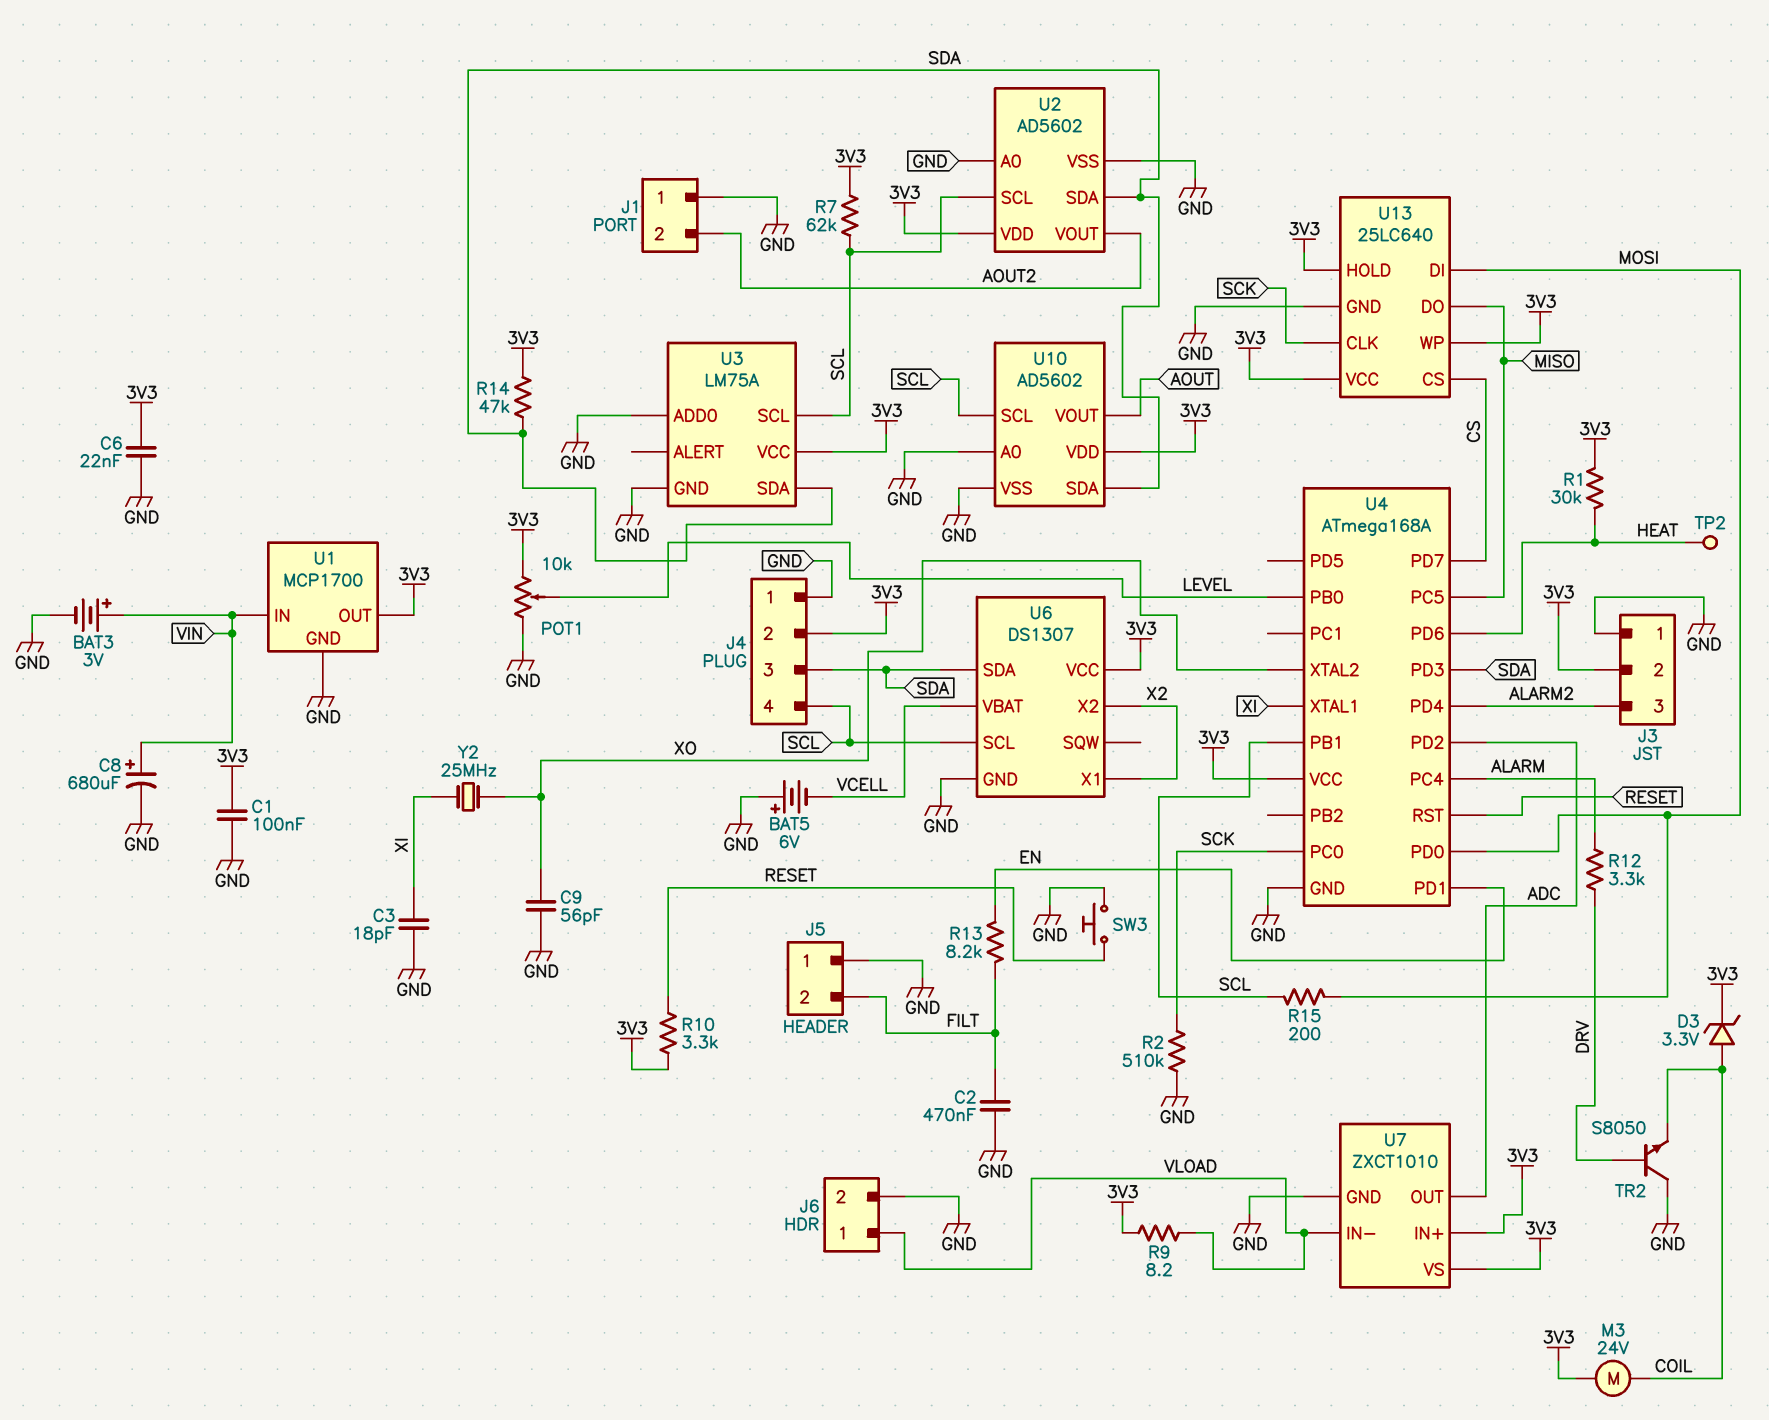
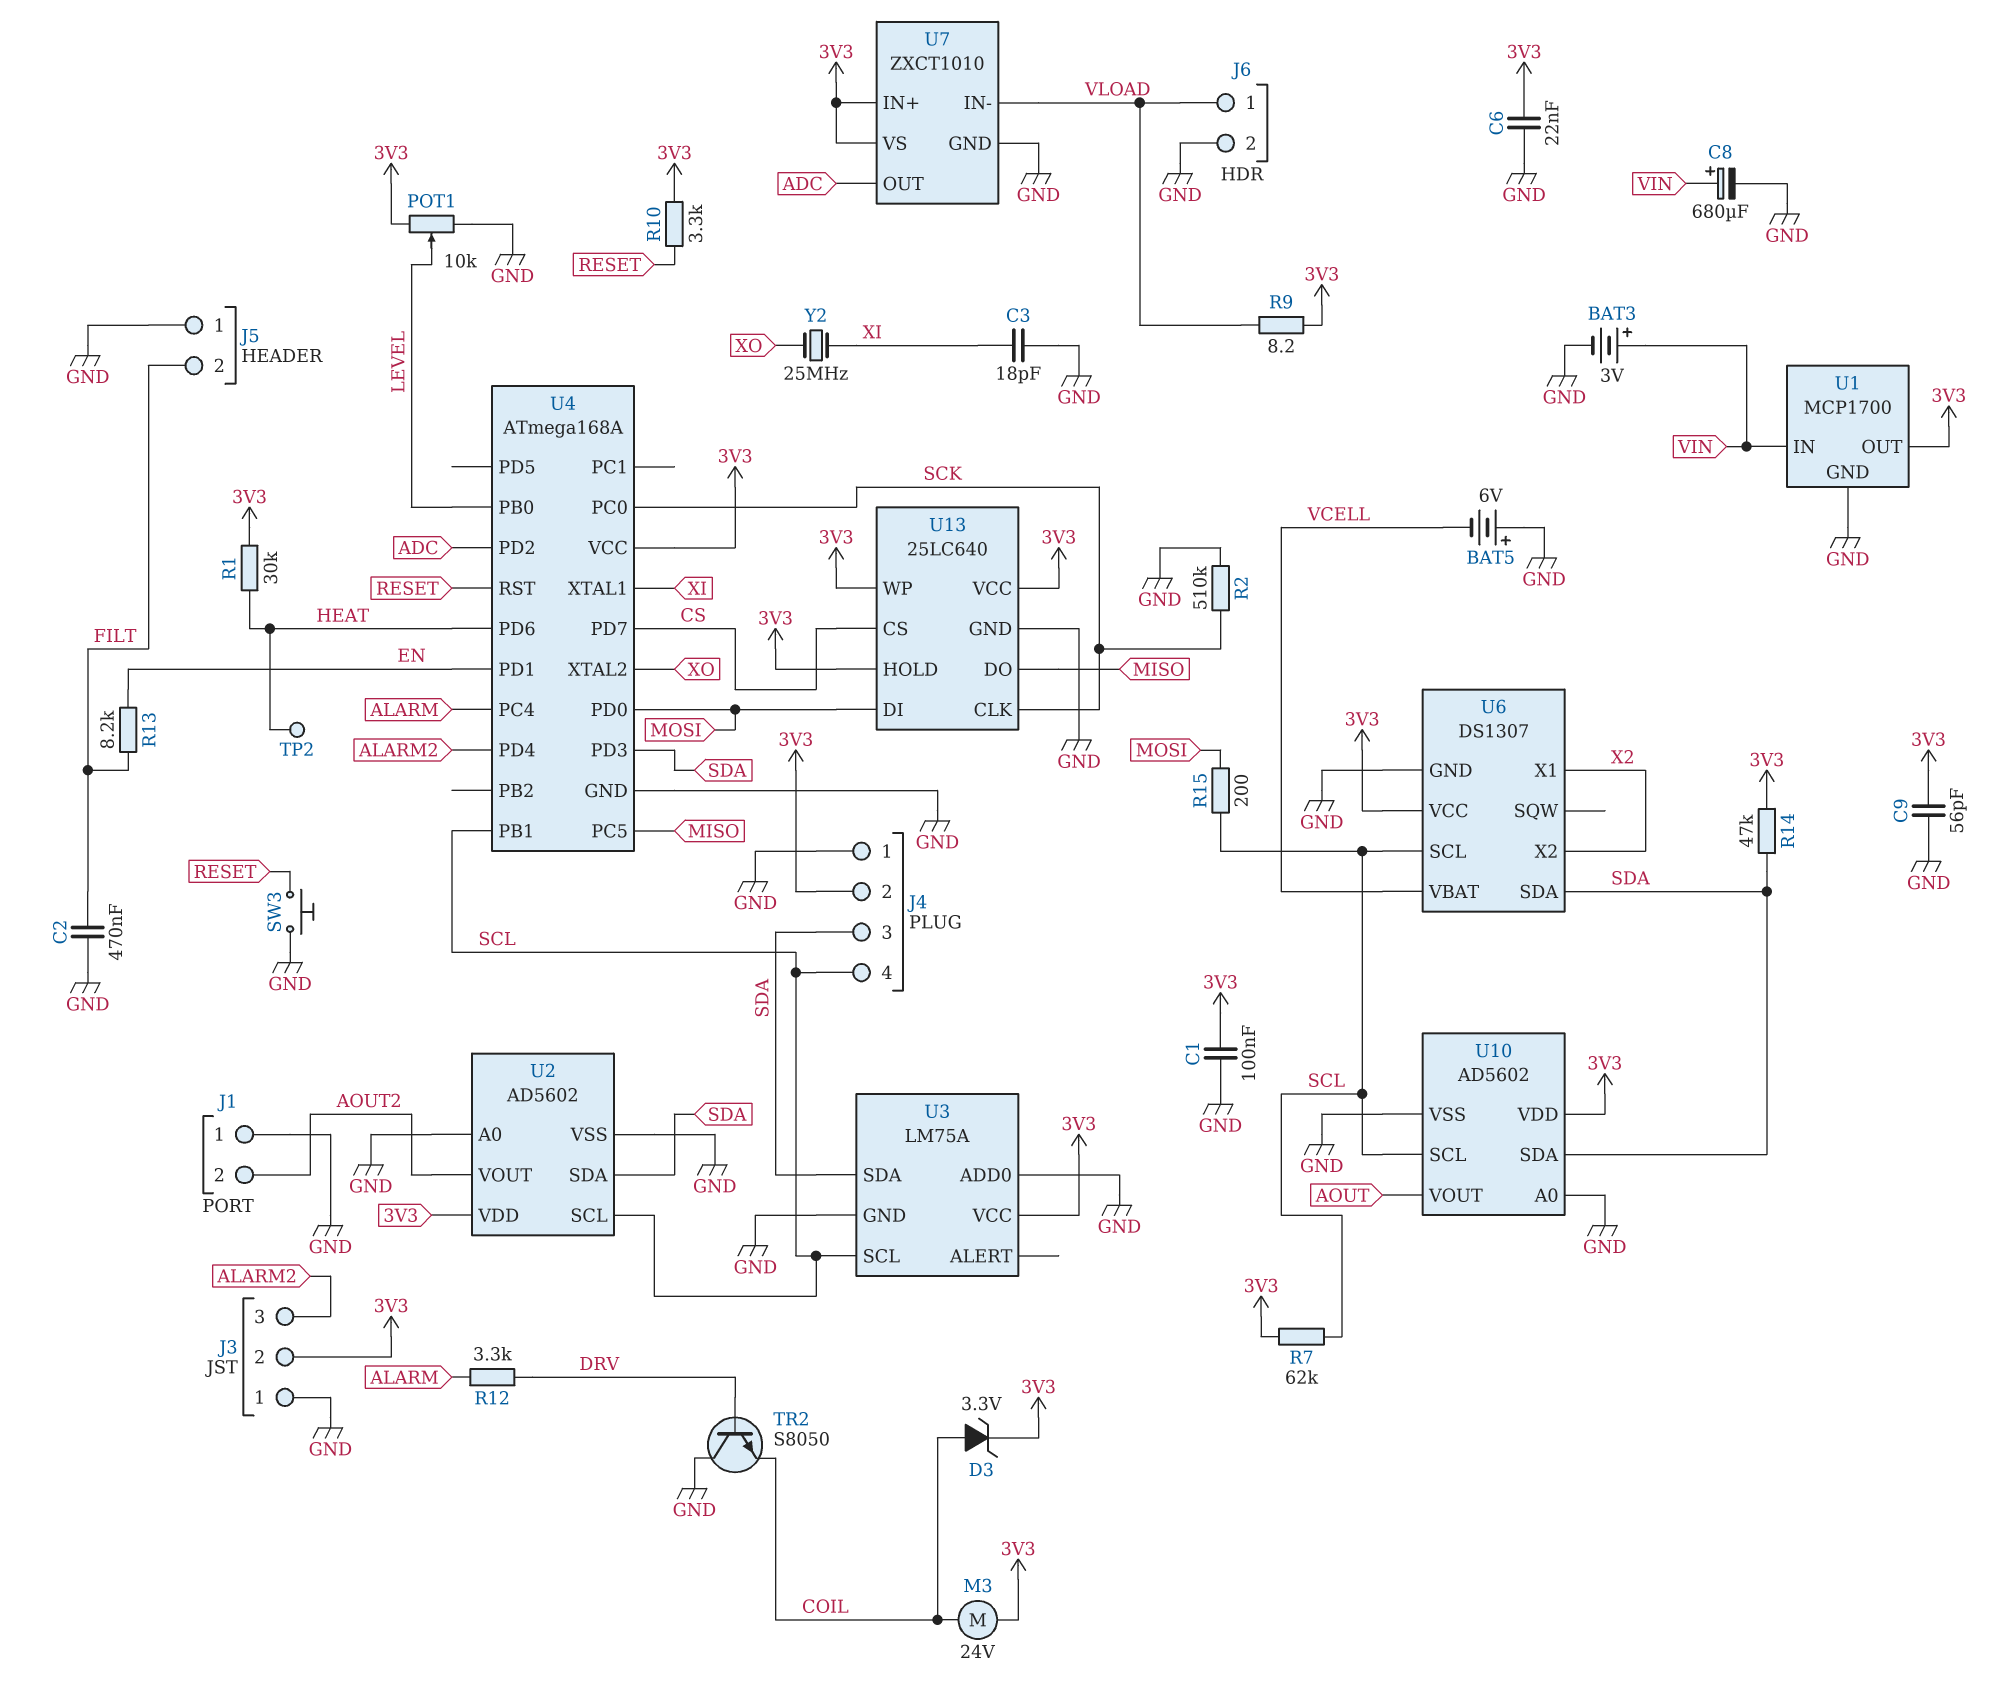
C9: 56pF (GND, XO) -> 56pF (3V3, GND)

